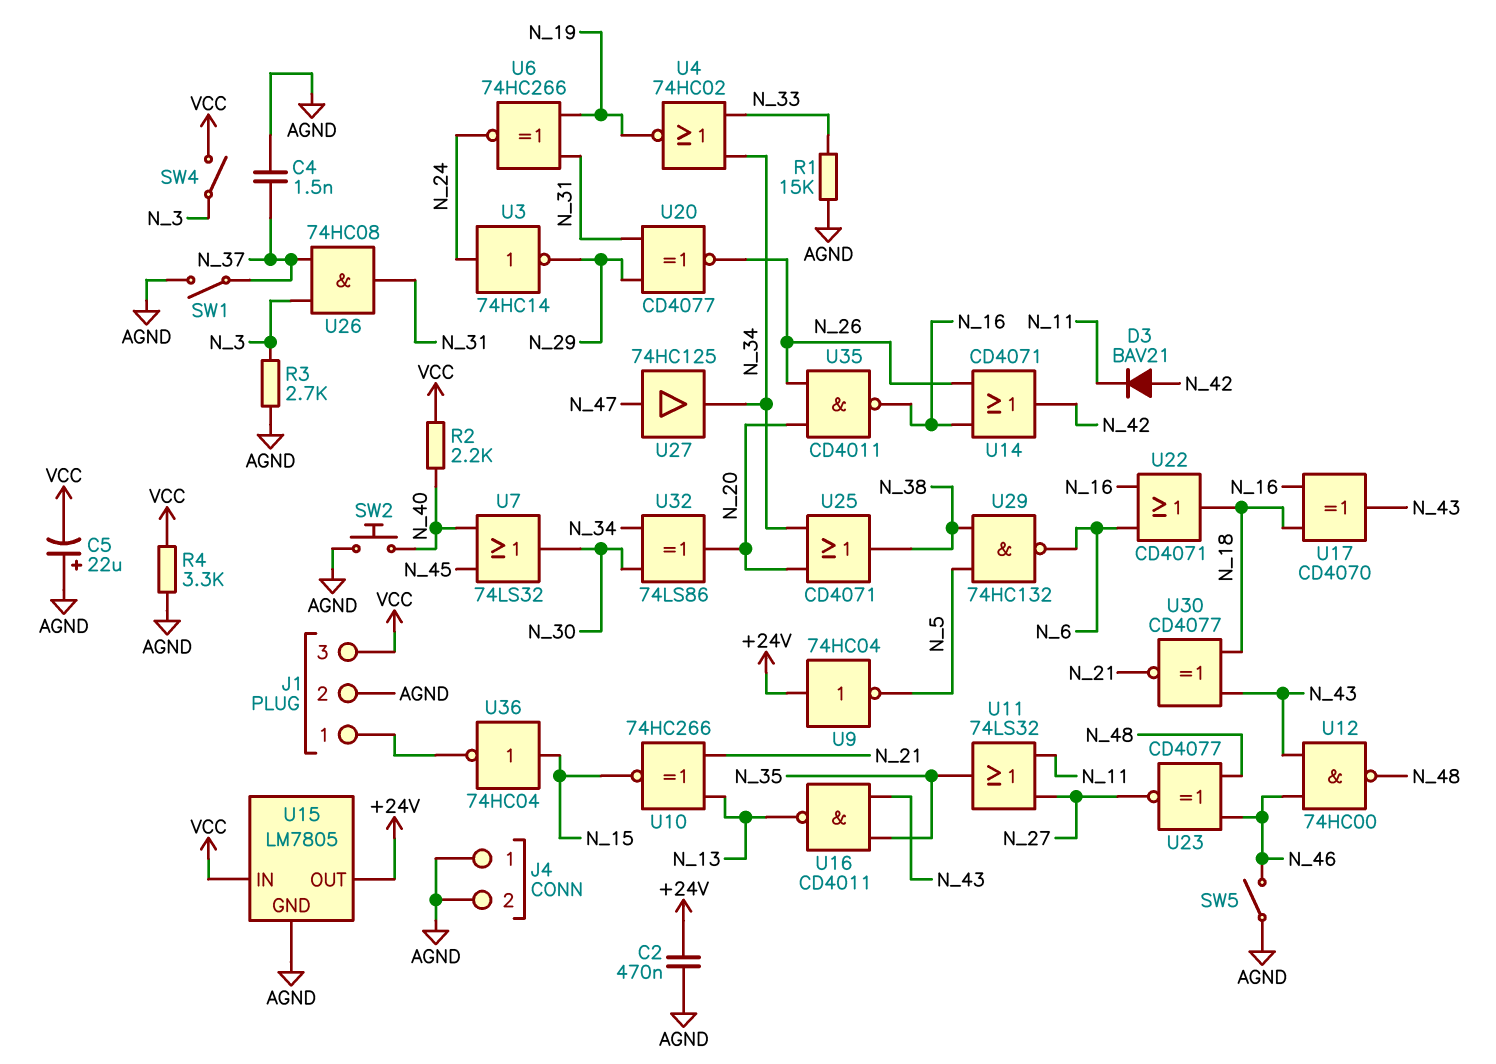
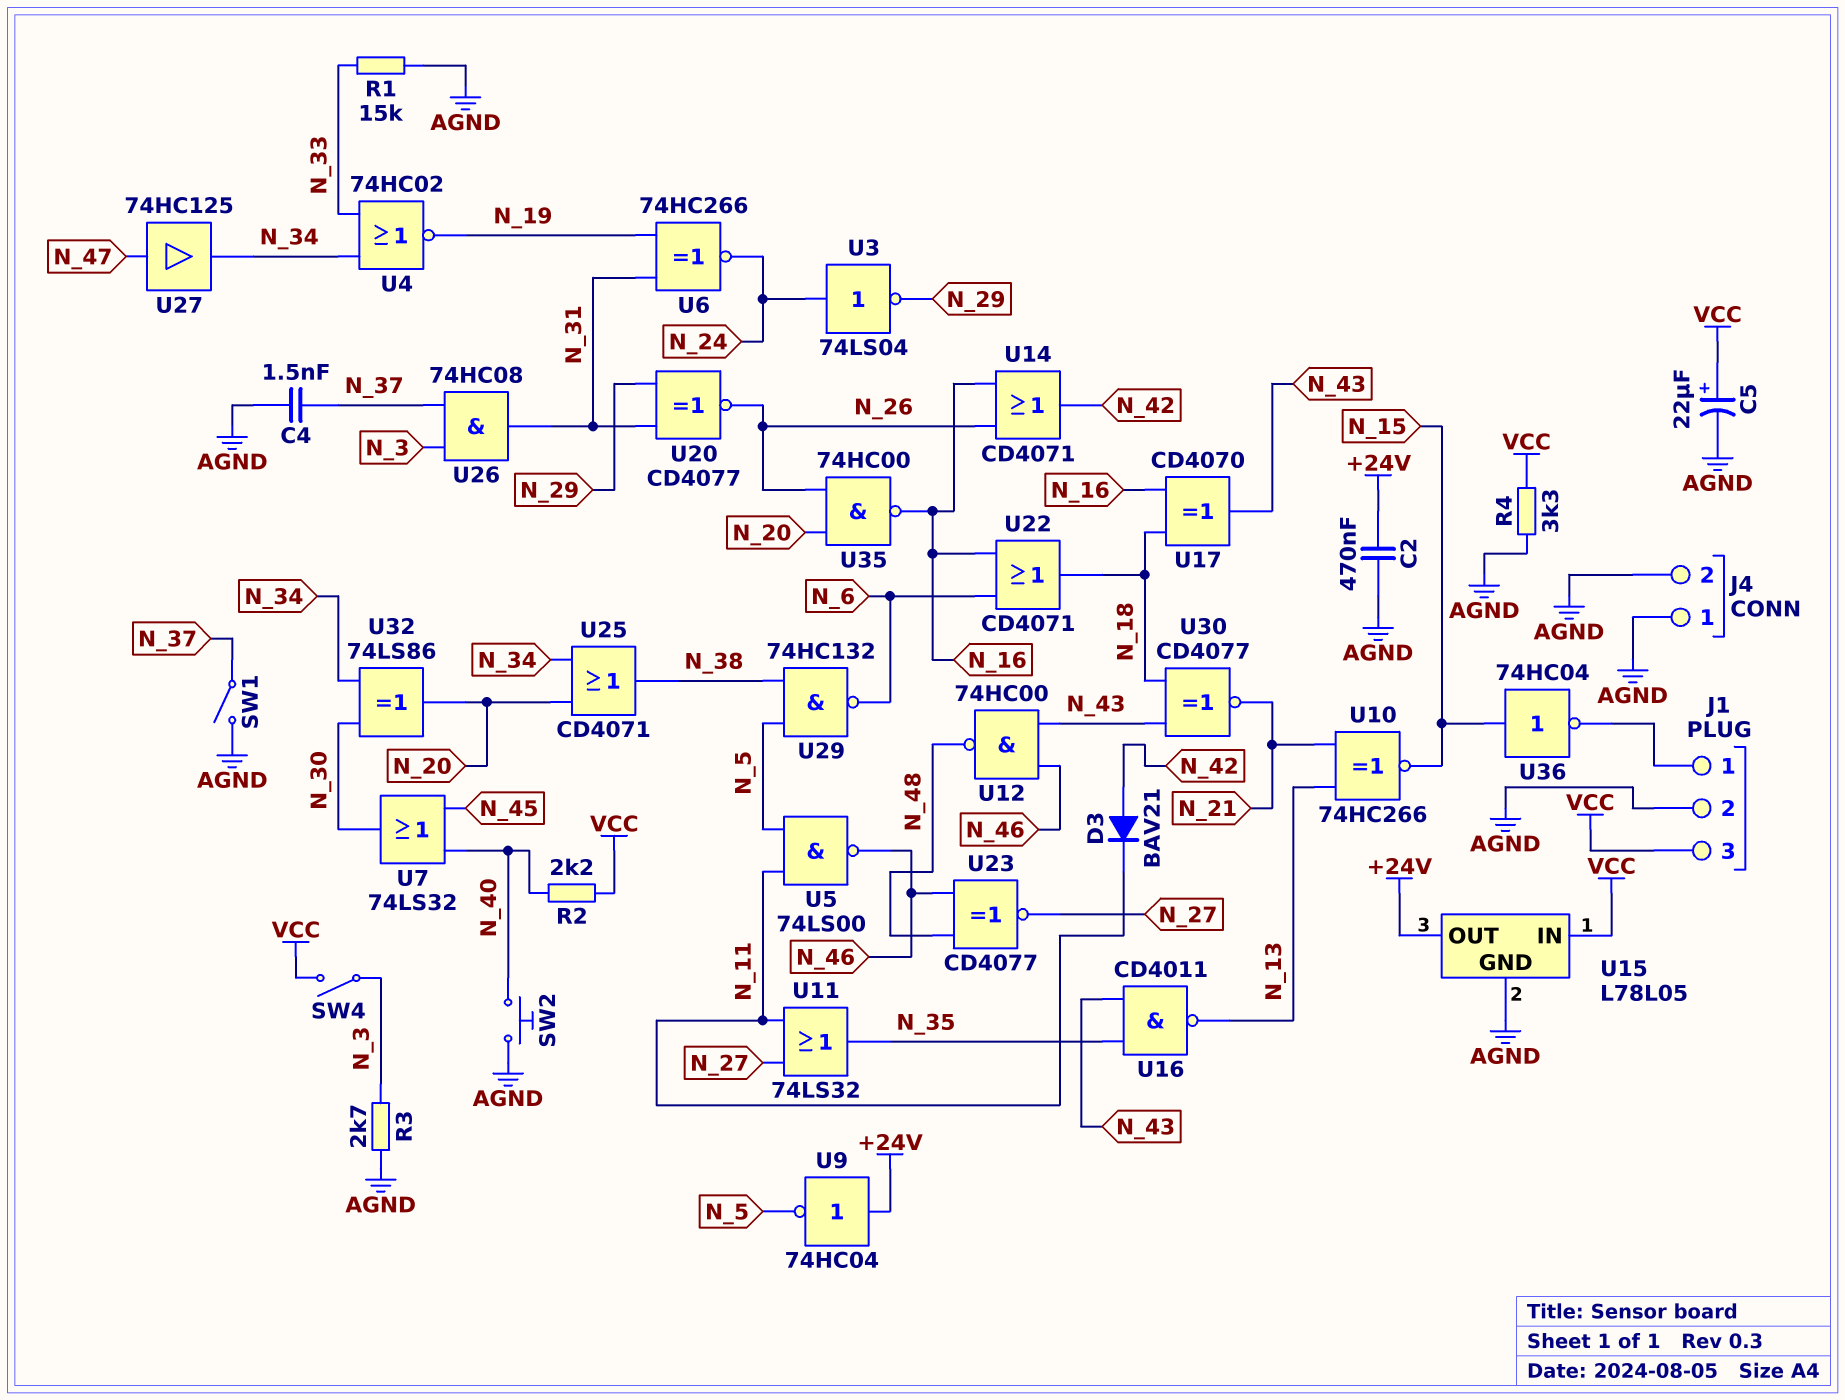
C5: 22uF (plus AGND, minus VCC) -> 22uF (plus VCC, minus AGND)
SW5: switch (AGND, N_46) -> none
U3: NOT 74HC14 (in N_24, out N_29) -> NOT 74LS04 (in N_24, out N_29)
U5: none -> NAND 74LS00 (in N_5, in N_11, out N_46)
U15: LM7805 -> L78L05
U35: NAND CD4011 (in N_20, in N_26, out N_16) -> NAND 74HC00 (in N_20, in N_26, out N_16)

